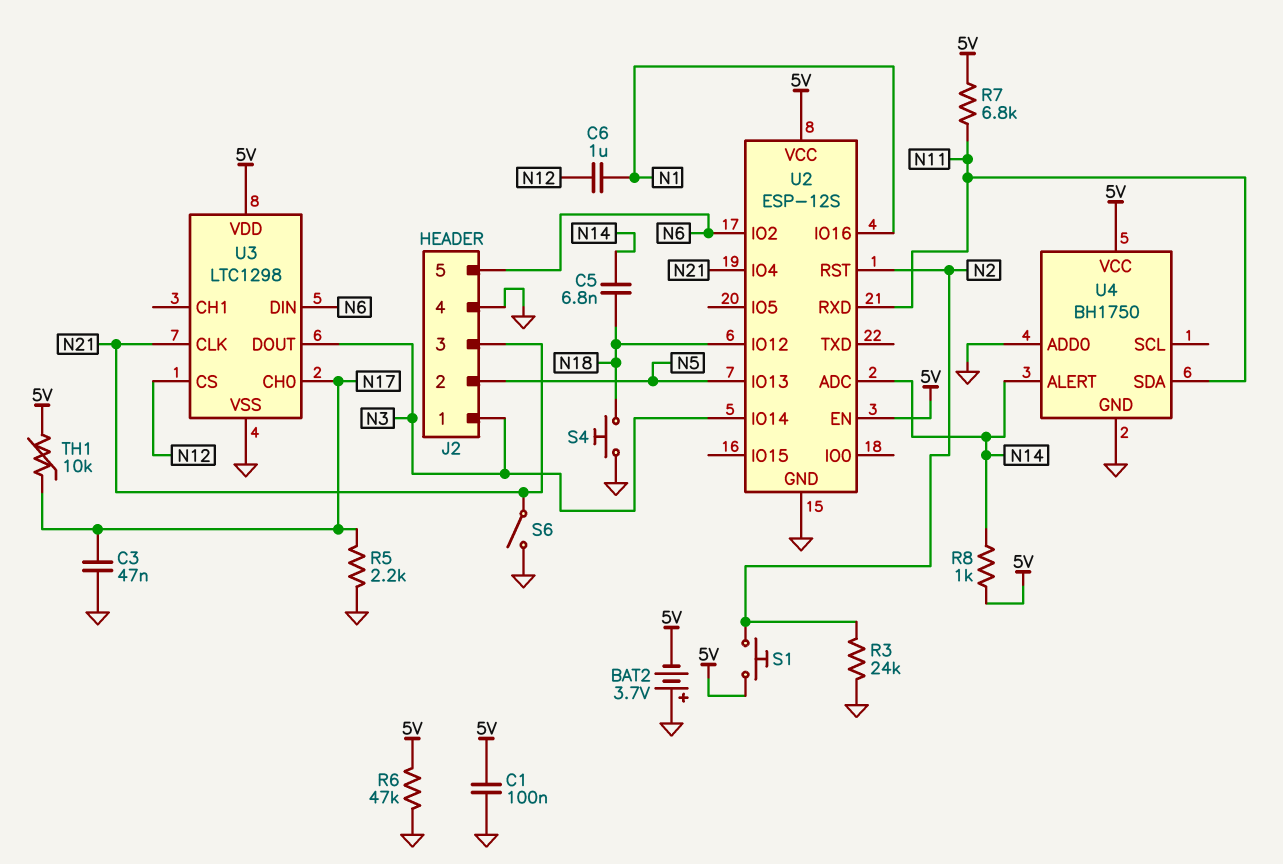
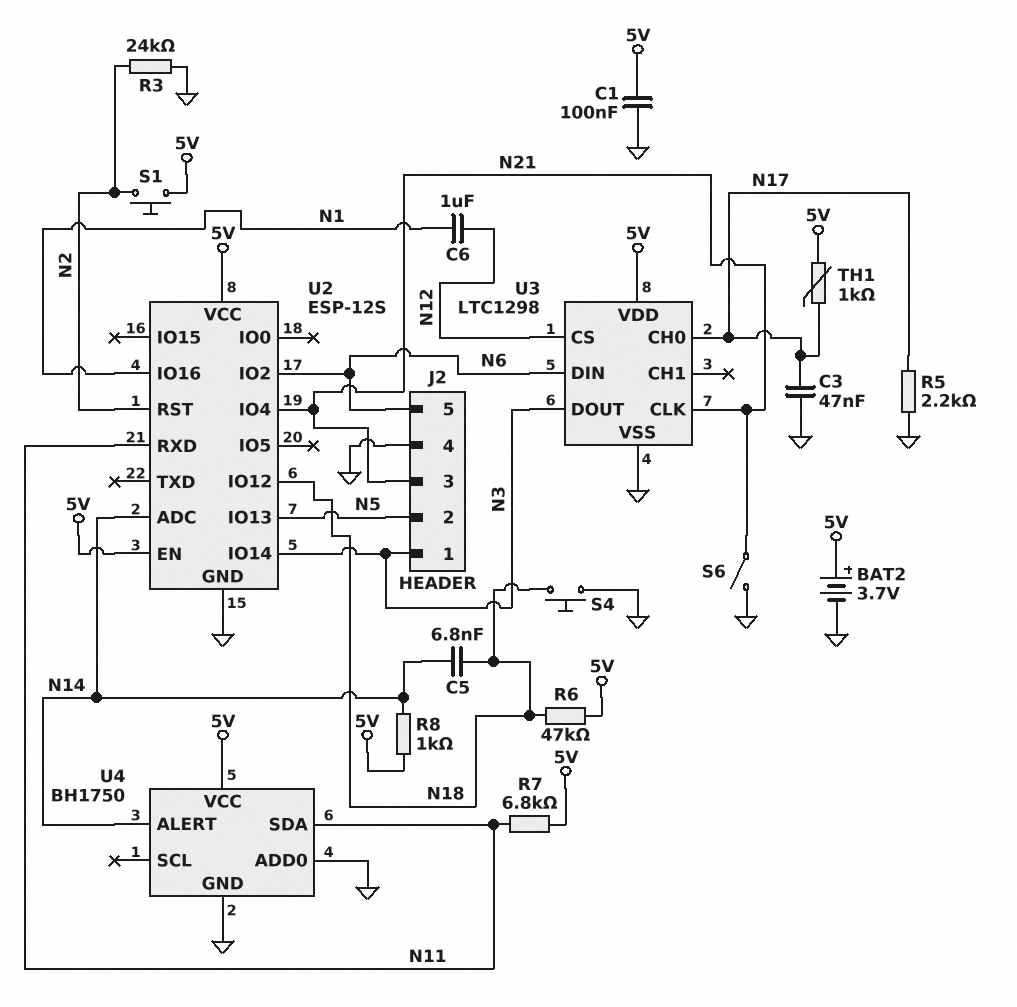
BAT2: 3.7V (plus GND, minus 5V) -> 3.7V (plus 5V, minus GND)
R6: 47k (5V, GND) -> 47k (5V, N18)
TH1: 10k (5V, N17) -> 1k (5V, N17)

